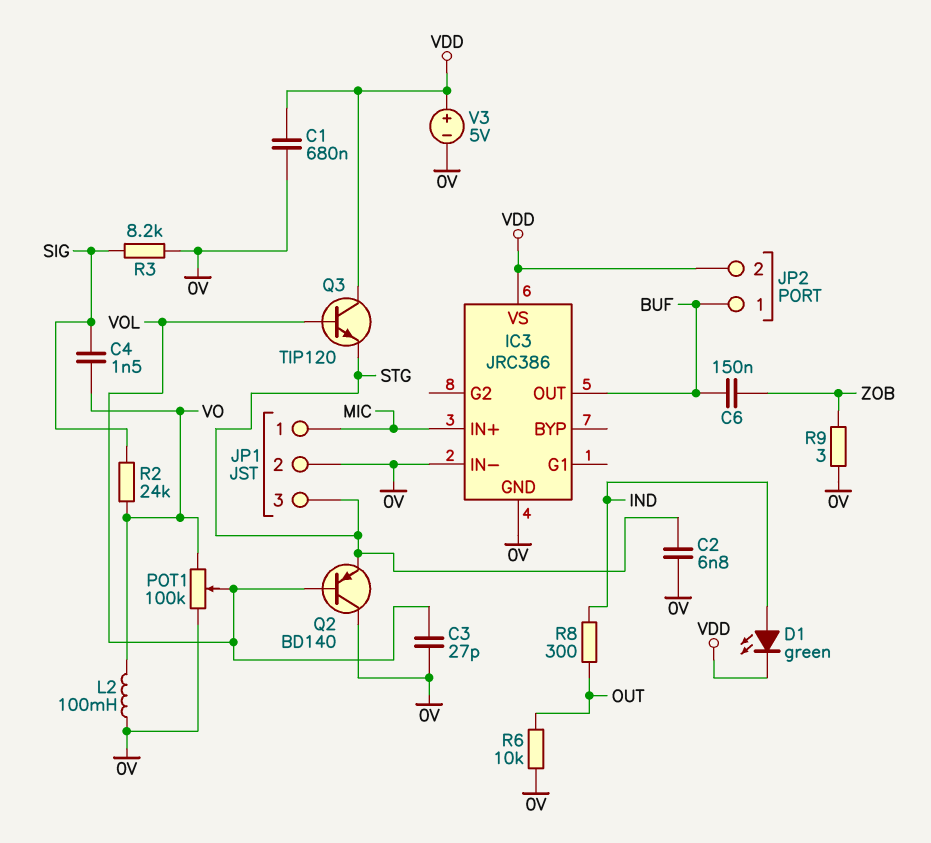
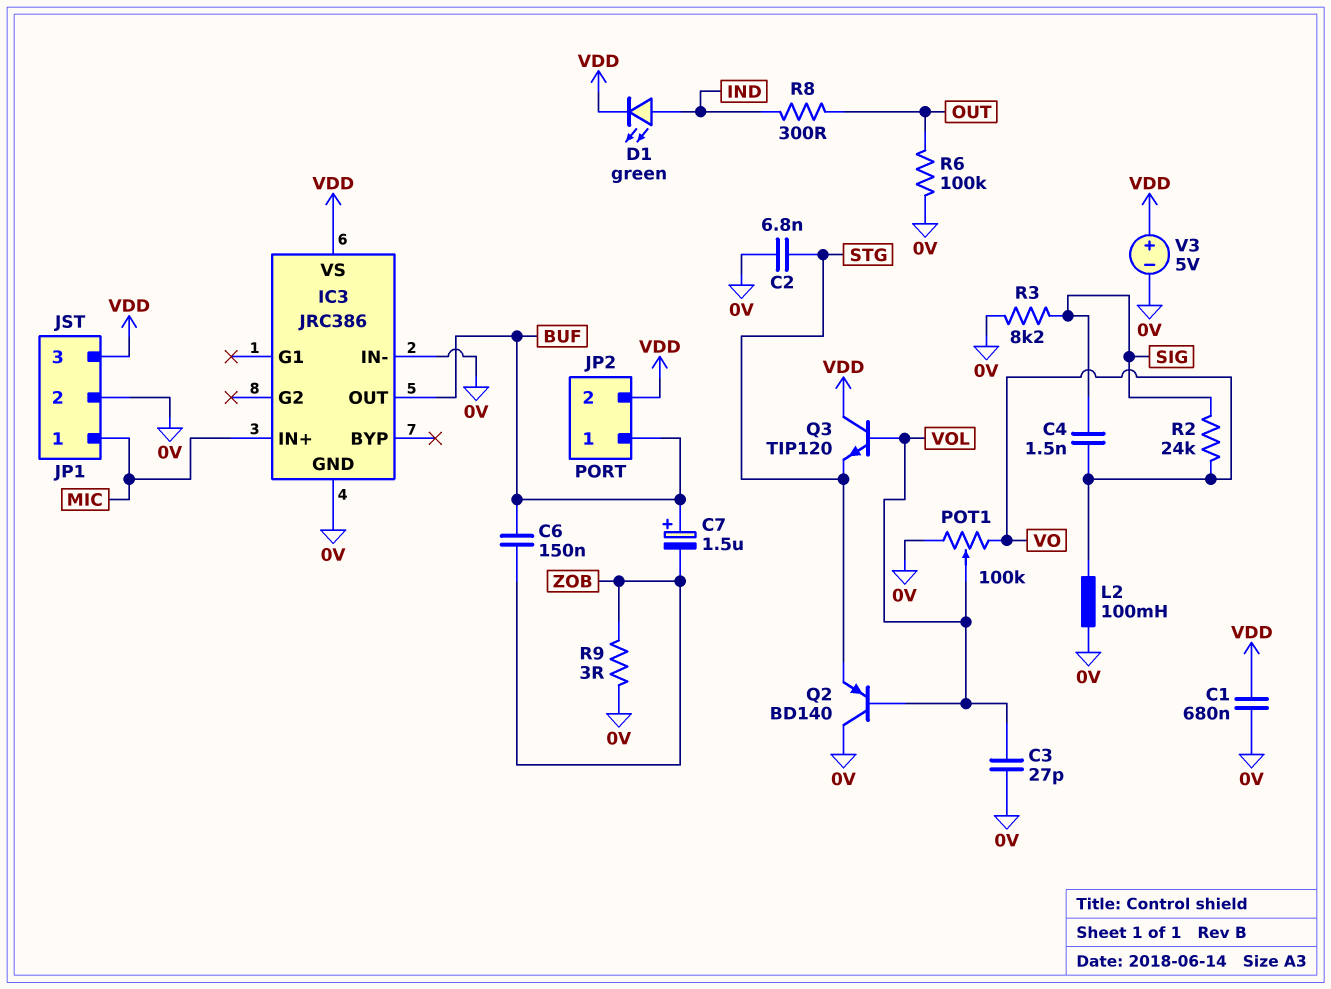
C7: none -> 1.5uF (plus BUF, minus ZOB)
JP1 pin 3: STG -> VDD
R6: 10k (0V, OUT) -> 100k (0V, OUT)

